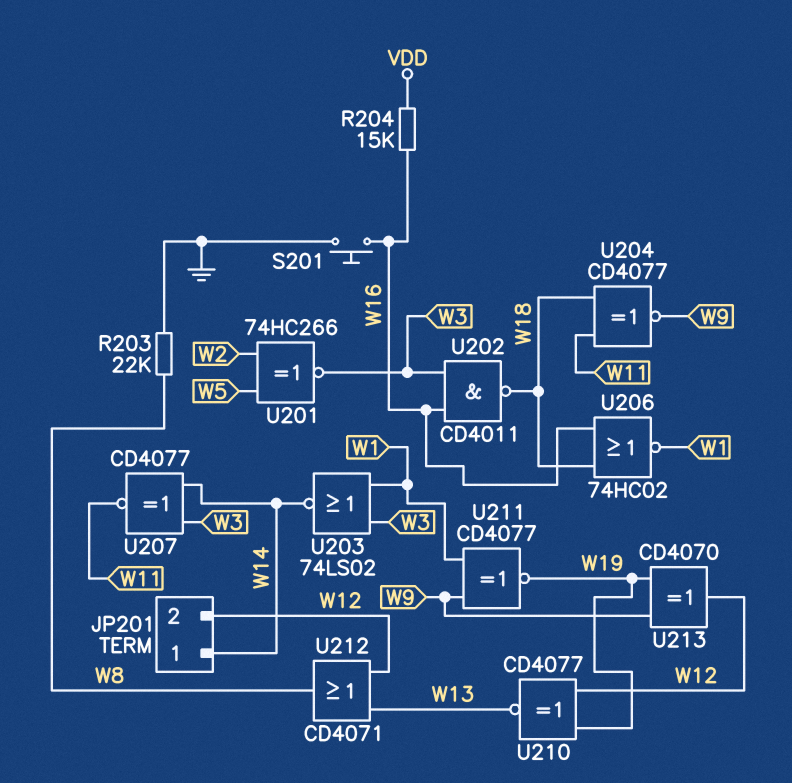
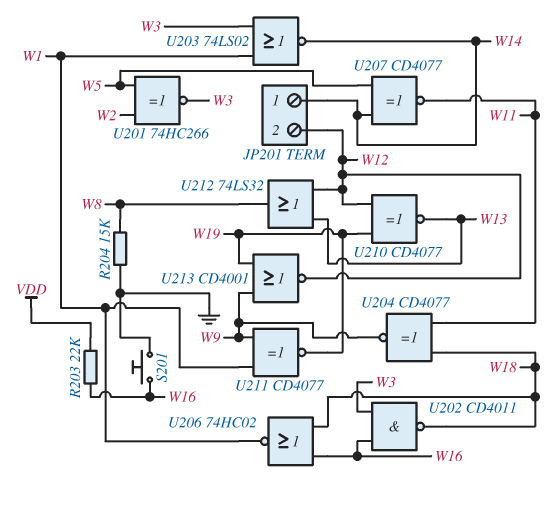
R203: 22k (GND, W8) -> 22k (VDD, W16)
R204: 15k (VDD, W16) -> 15k (GND, W8)
U207: XNOR CD4077 (in W3, in W14, out W11) -> XNOR CD4077 (in W5, in W14, out W11)
U212: OR CD4071 (in W12, in W13, out W8) -> OR 74LS32 (in W12, in W13, out W8)
U213: XOR CD4070 (in W9, in W19, out W12) -> NOR CD4001 (in W9, in W19, out W12)

